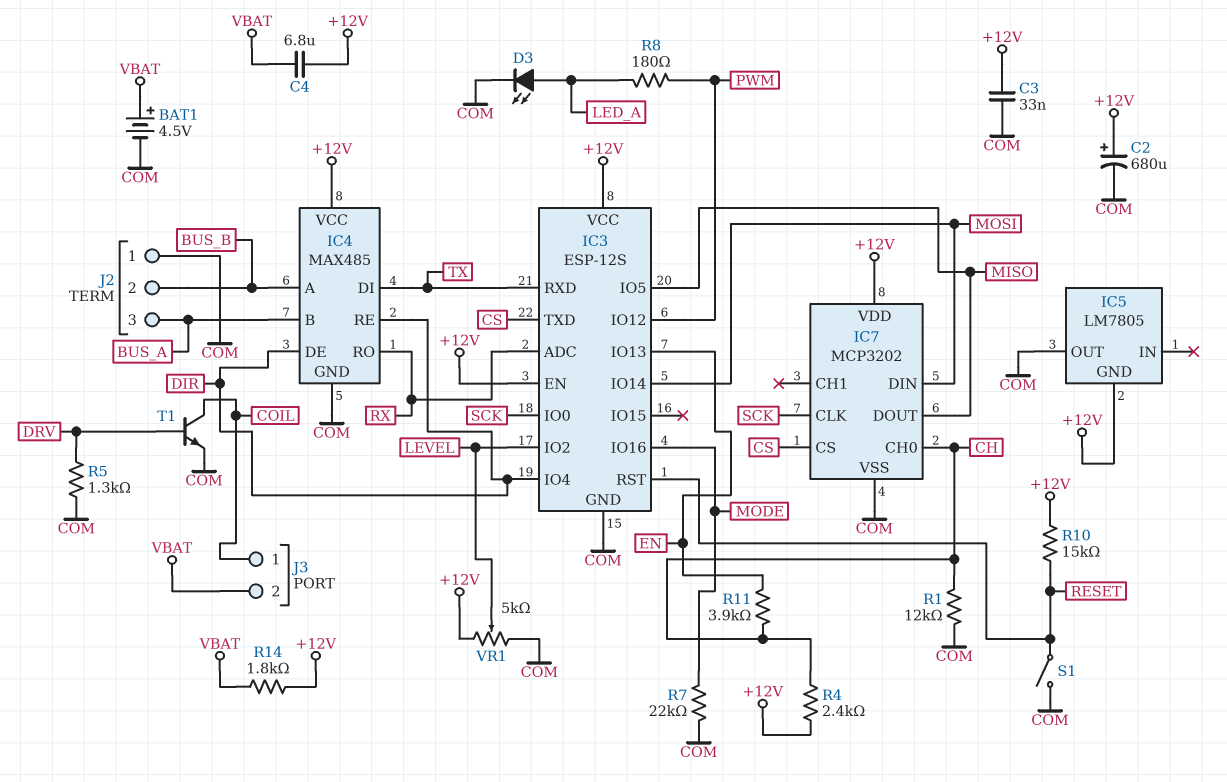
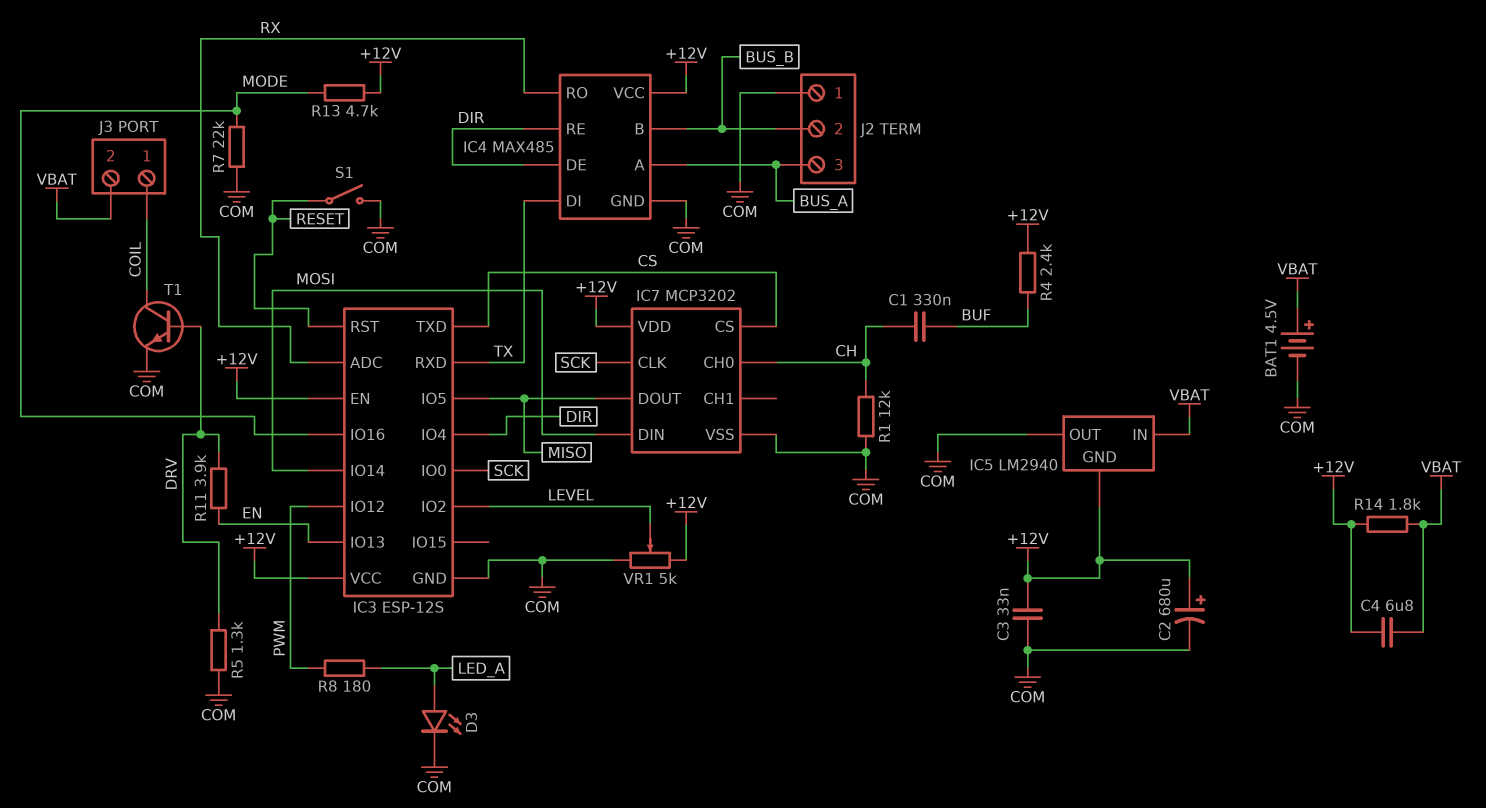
C1: none -> 330nF (BUF, CH)
IC4 pin A: BUS_B -> BUS_A
IC4 pin B: BUS_A -> BUS_B
IC5: LM7805 -> LM2940
IC5 pin IN: none -> VBAT
R4: 2.4k (+12V, CH) -> 2.4k (+12V, BUF)
R10: 15k (+12V, RESET) -> none
R11: 3.9k (CH, EN) -> 3.9k (DRV, EN)
R13: none -> 4.7k (+12V, MODE)

